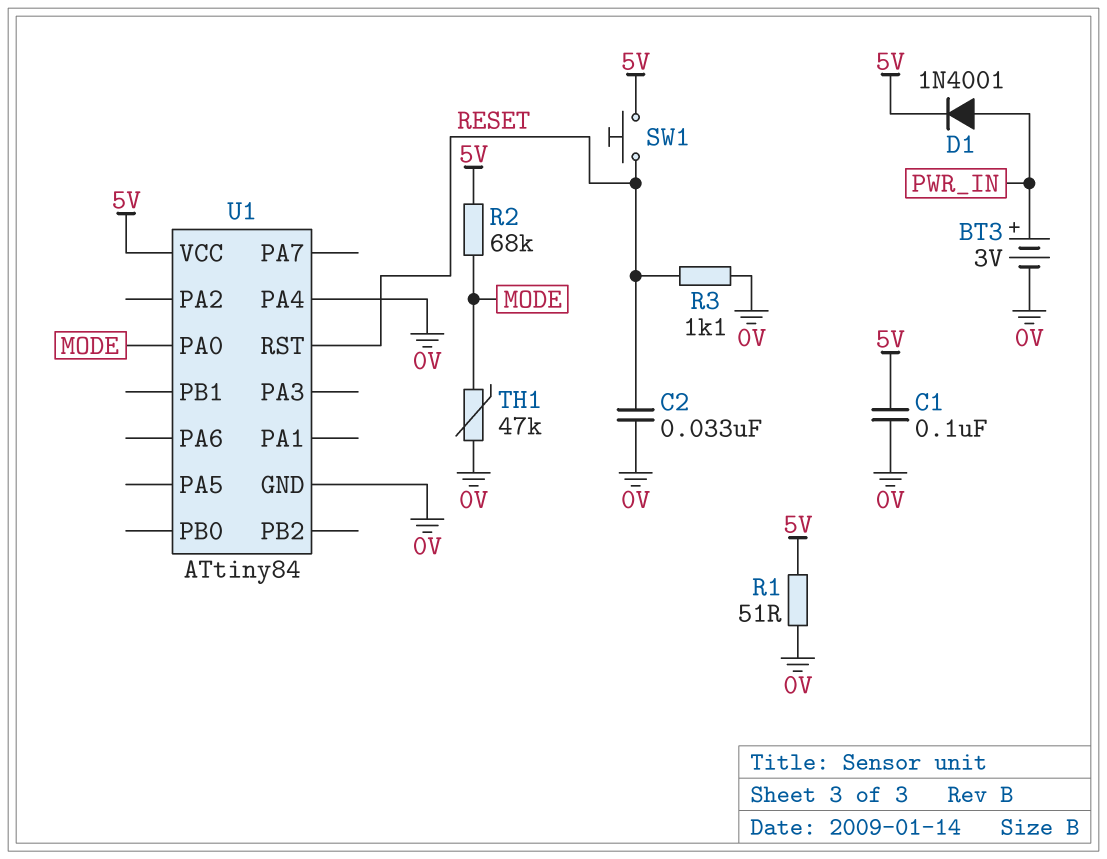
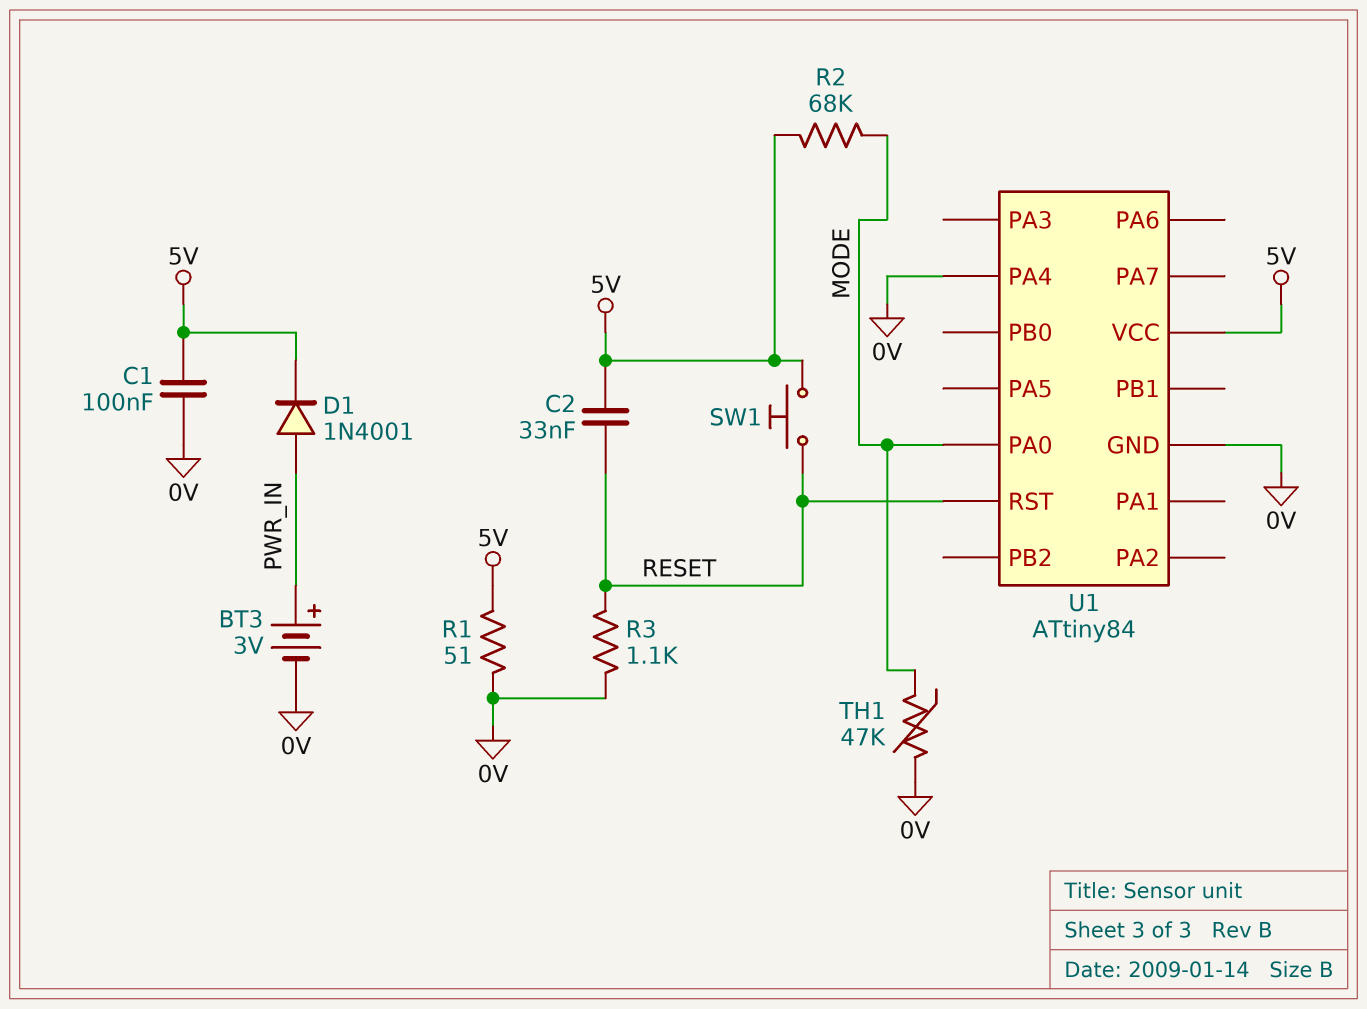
C2: 33nF (0V, RESET) -> 33nF (5V, RESET)

